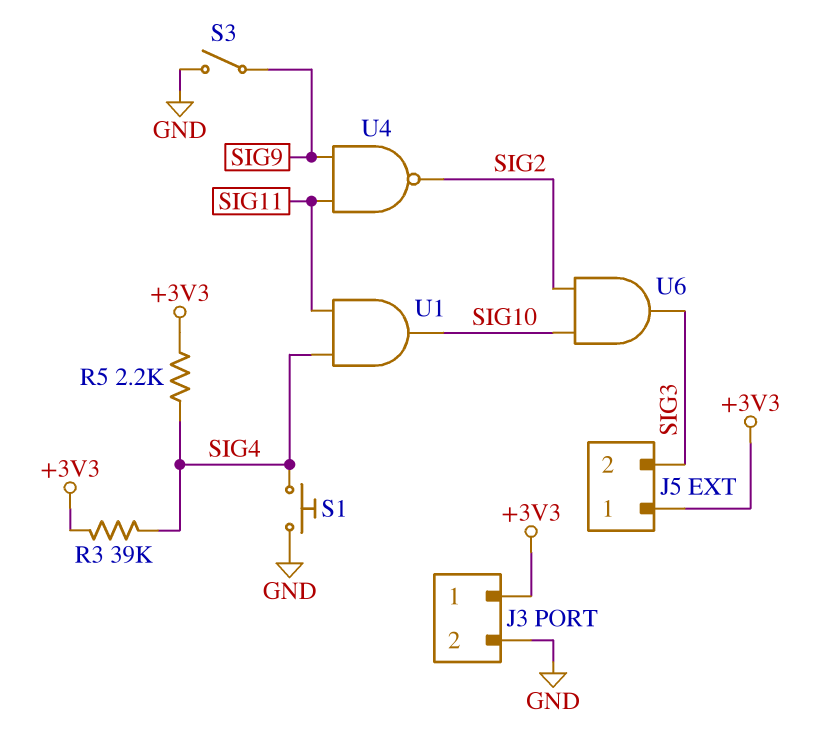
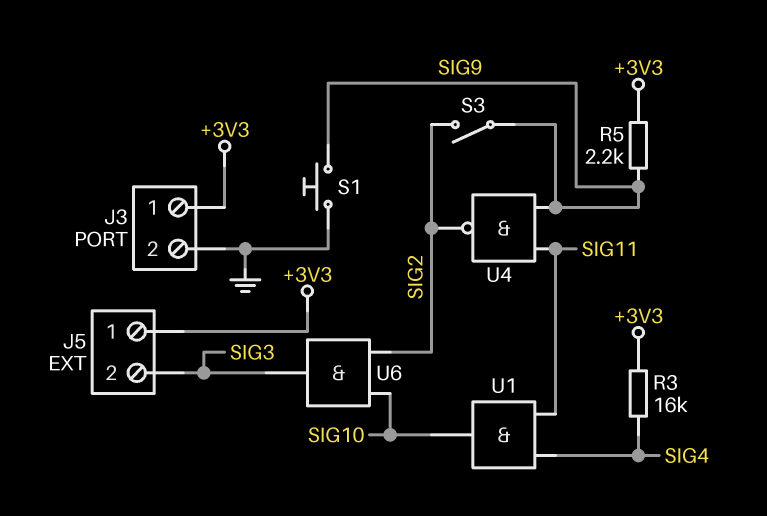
R3: 39k (+3V3, SIG4) -> 16k (+3V3, SIG4)
R5: 2.2k (+3V3, SIG4) -> 2.2k (+3V3, SIG9)
S1: button (GND, SIG4) -> button (GND, SIG9)
S3: switch (GND, SIG9) -> switch (SIG2, SIG9)

